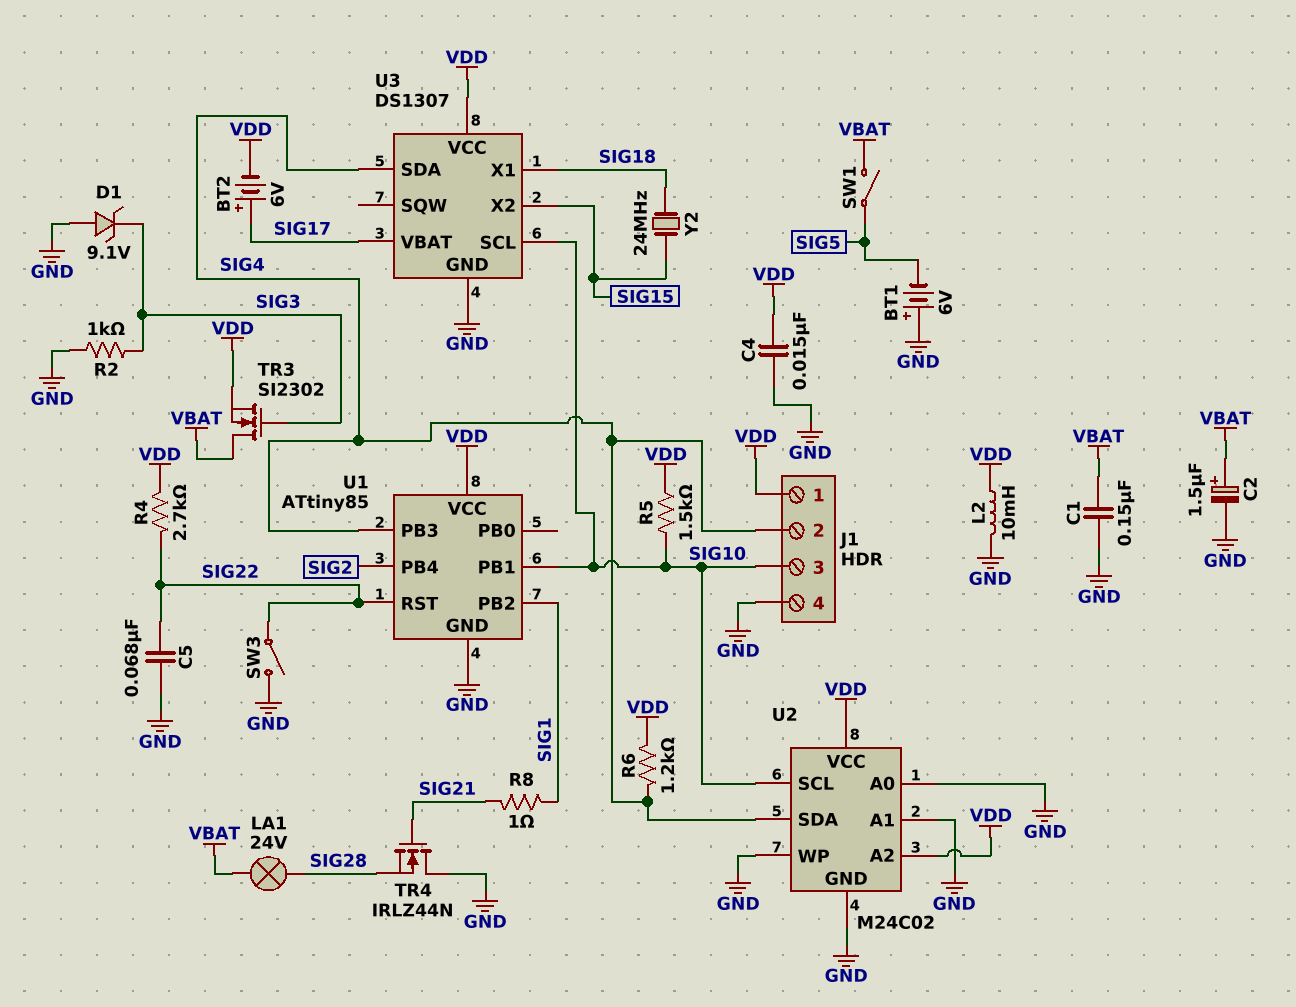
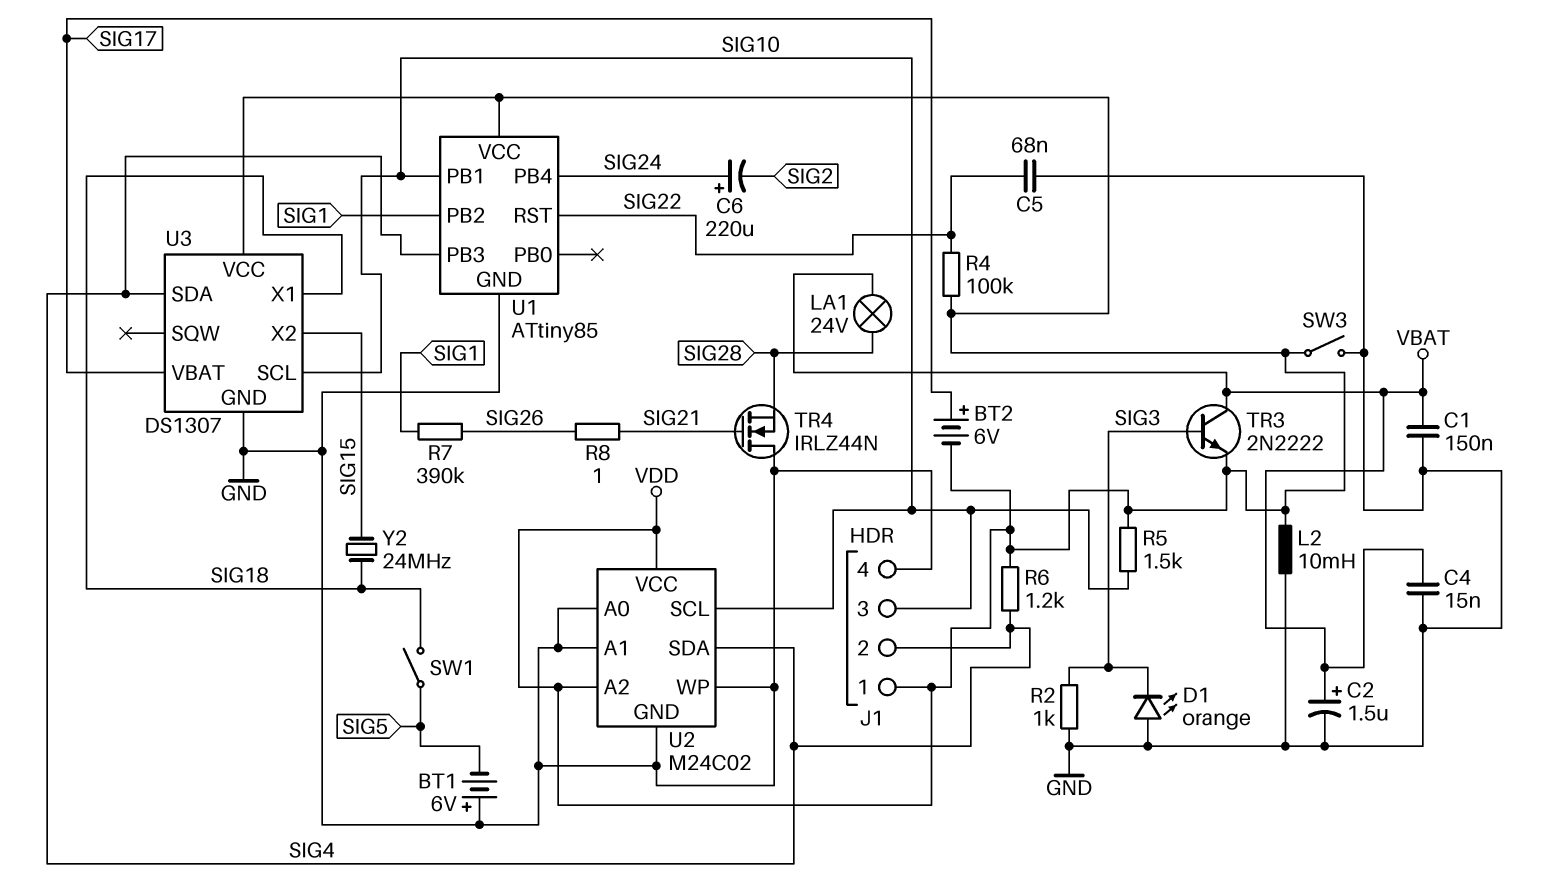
C4: 15nF (GND, VDD) -> 15nF (GND, VBAT)
C6: none -> 220uF (plus SIG24, minus SIG2)
D1: zener 9.1V (A GND, K SIG3) -> LED orange (A GND, K SIG3)
R4: 2.7k (SIG22, VDD) -> 100k (SIG22, VDD)
R7: none -> 390k (SIG1, SIG26)
R8: 1 (SIG1, SIG21) -> 1 (SIG21, SIG26)
SW1: switch (SIG5, VBAT) -> switch (SIG5, SIG18)
SW3: switch (GND, SIG22) -> switch (GND, VDD)
TR3: NMOS SI2302 (G SIG3, D VBAT, S VDD) -> NPN 2N2222 (B SIG3, C VBAT, E VDD)
U1 pin PB4: SIG2 -> SIG24

